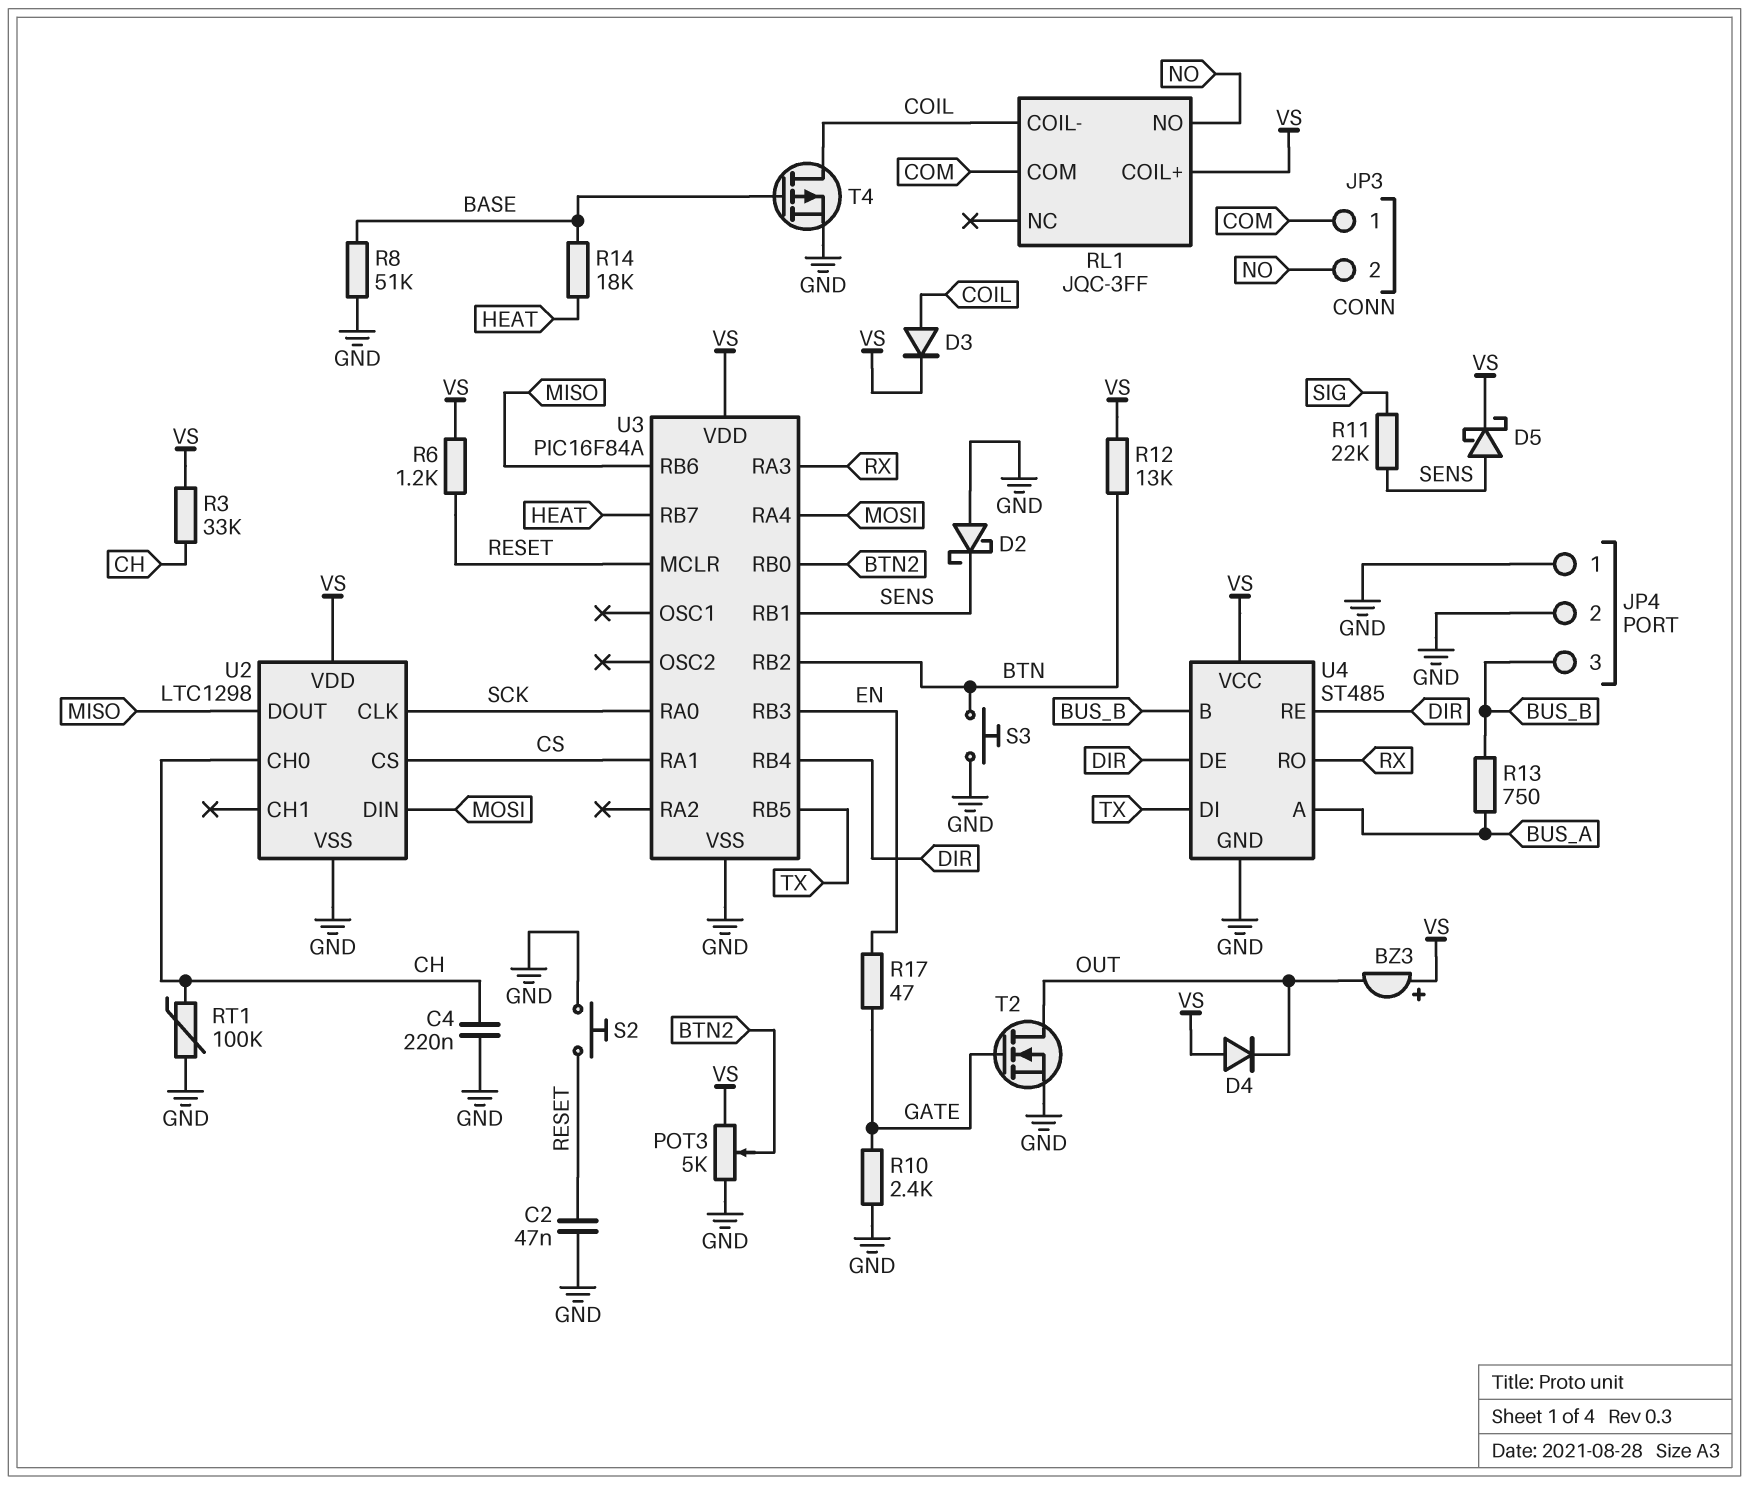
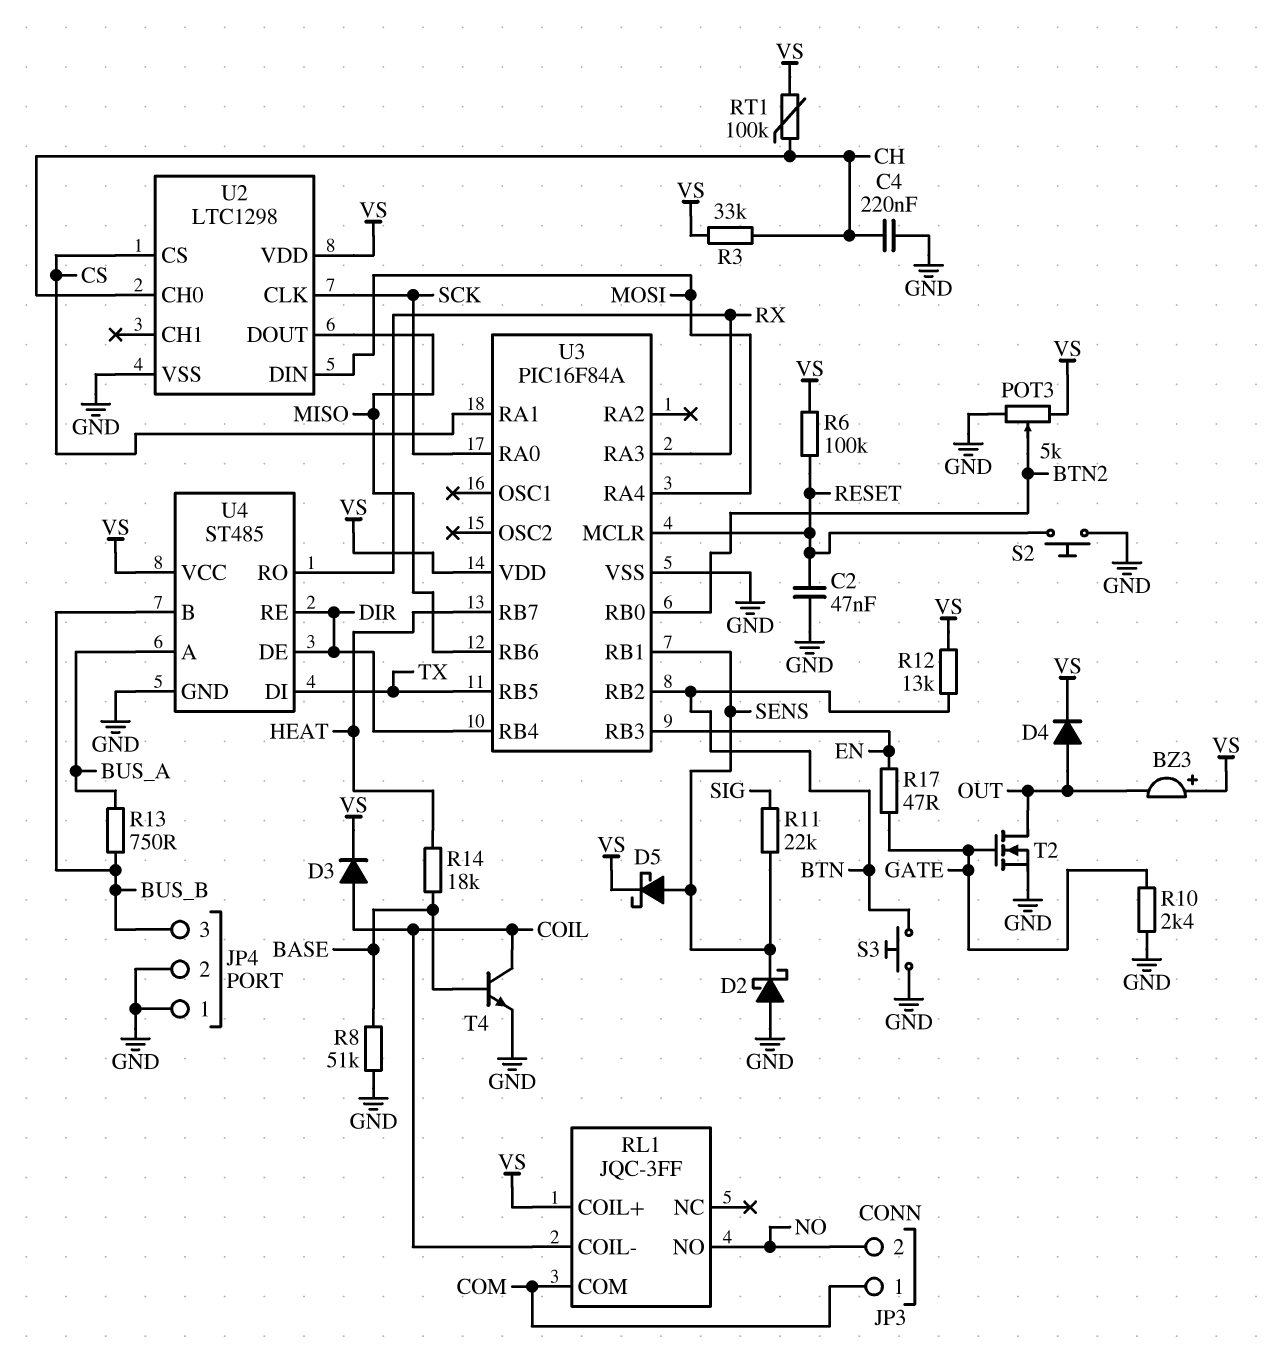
D4: diode (A VS, K OUT) -> diode (A OUT, K VS)
R6: 1.2k (RESET, VS) -> 100k (RESET, VS)
RT1: 100k (CH, GND) -> 100k (CH, VS)
T4: PMOS (G BASE, D COIL, S GND) -> NPN (B BASE, C COIL, E GND)

